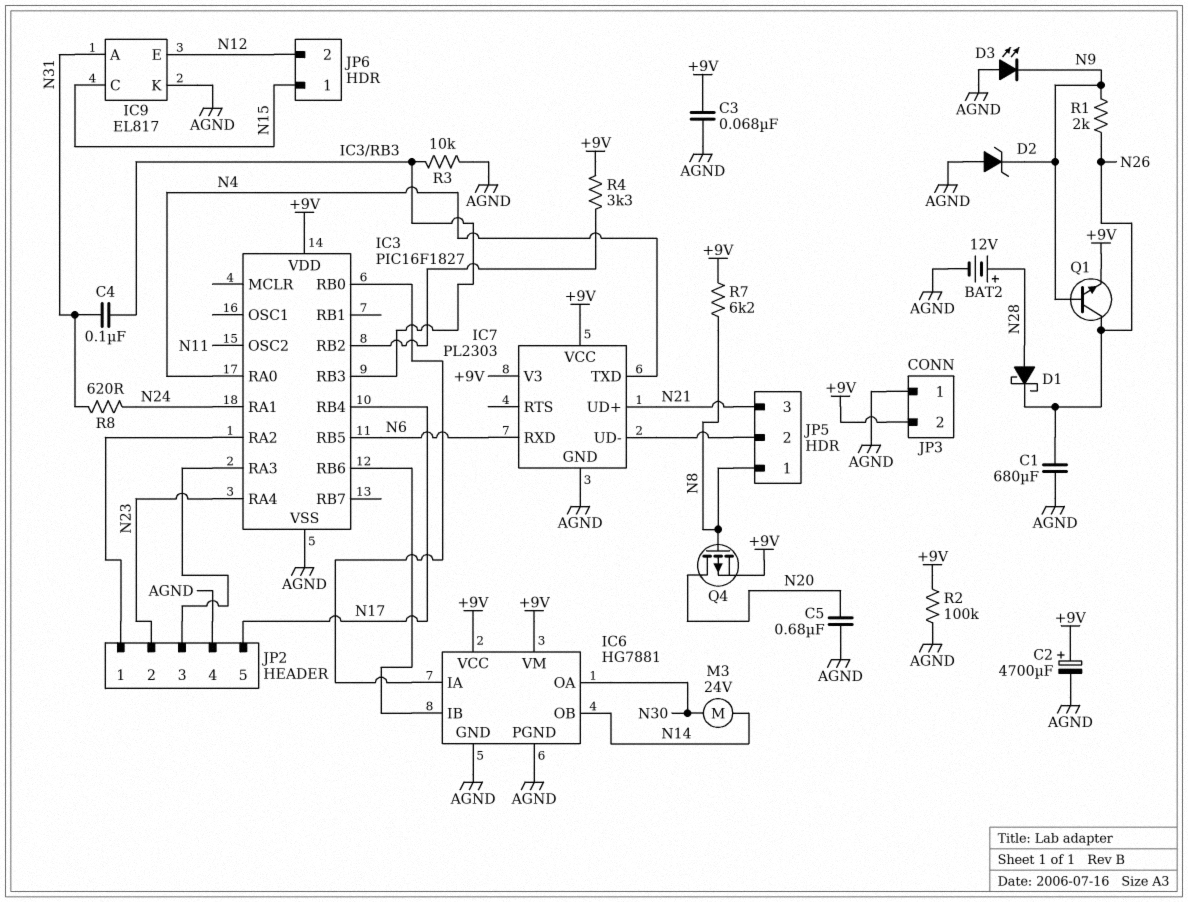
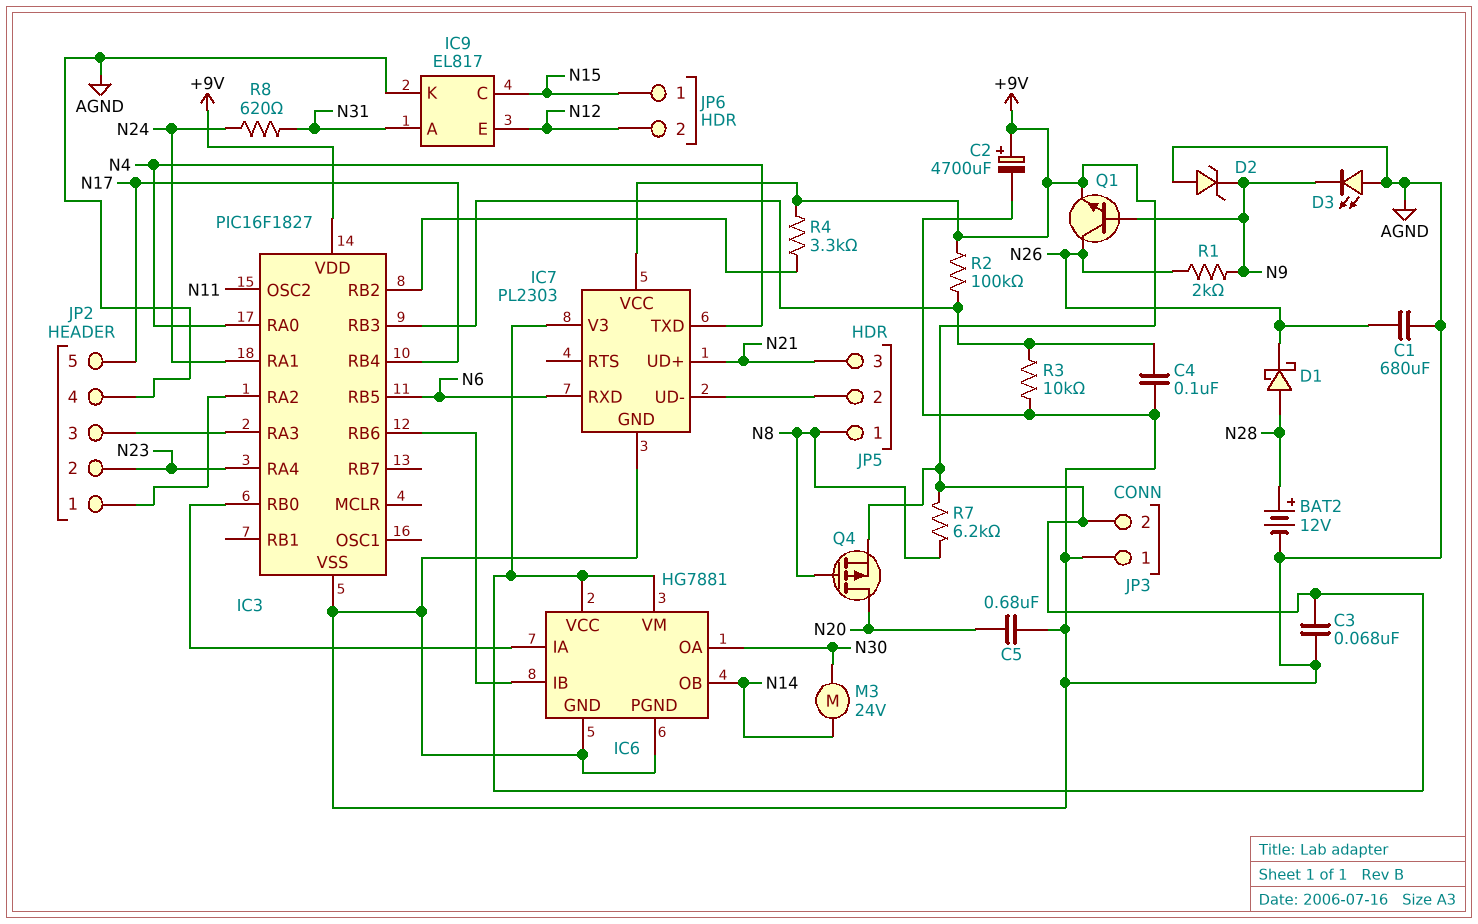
C4: 100nF (IC3/RB3, N31) -> 100nF (AGND, IC3/RB3)
R2: 100k (+9V, AGND) -> 100k (+9V, IC3/RB3)

